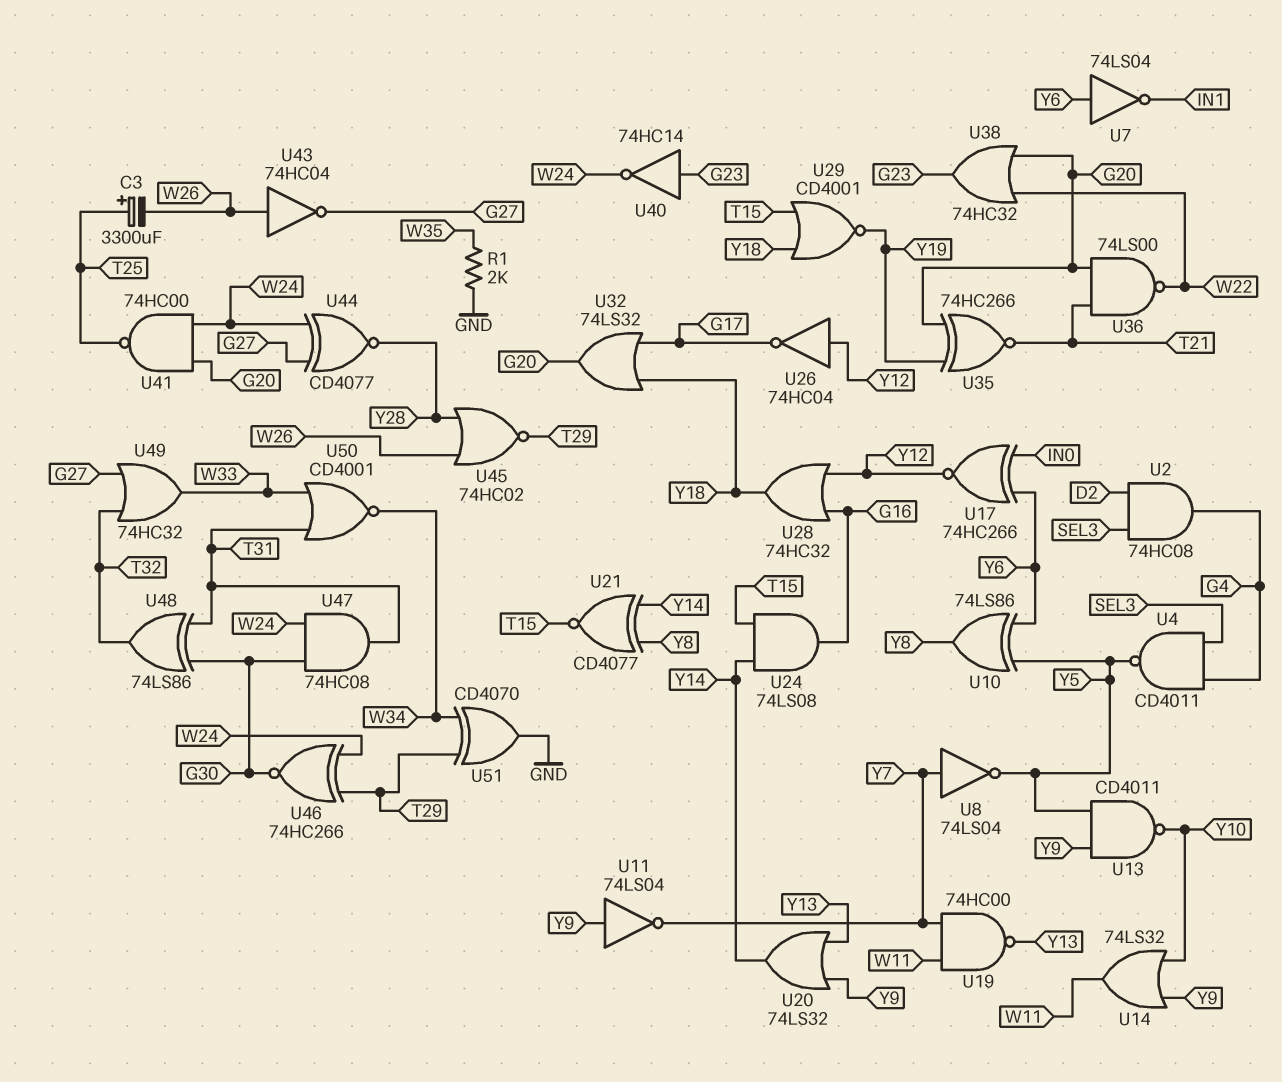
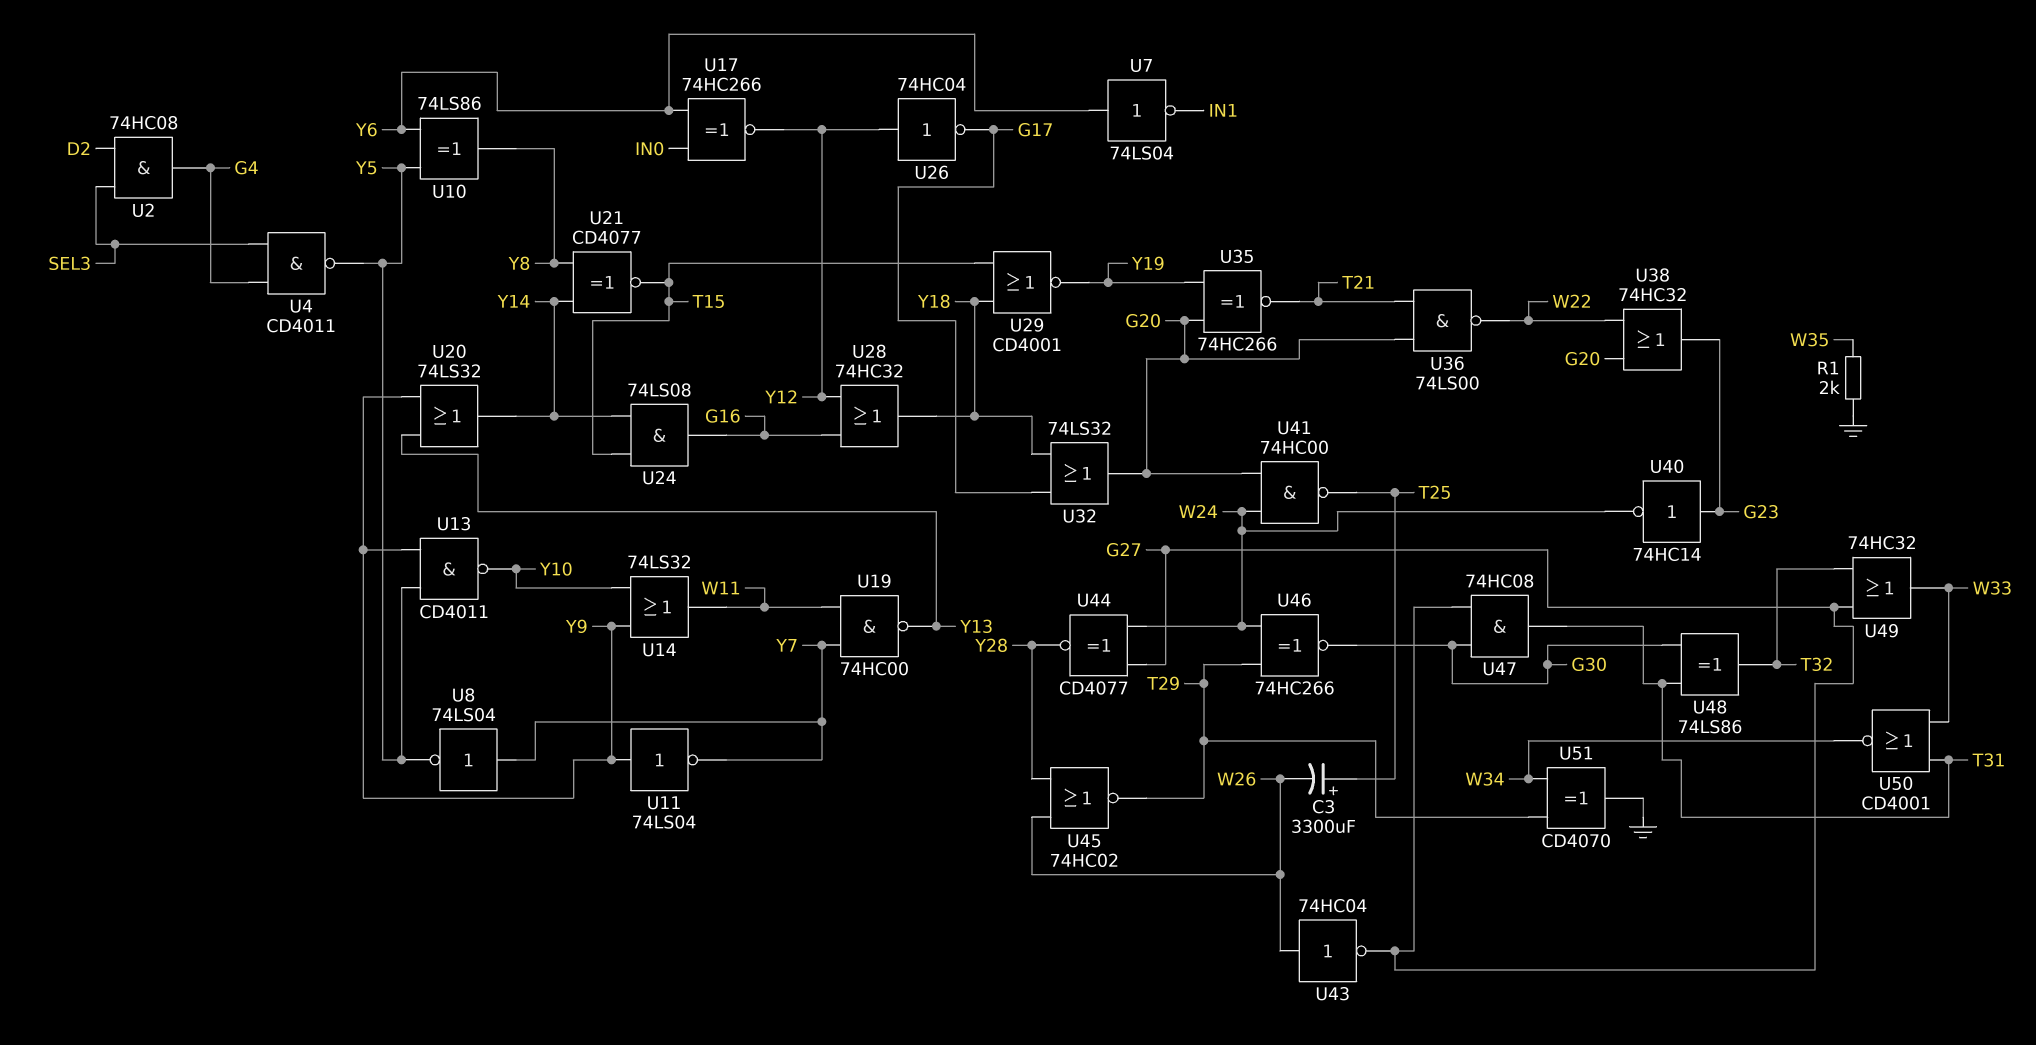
U47: AND 74HC08 (in G30, in W24, out T31) -> AND 74HC08 (in G27, in G30, out T31)

